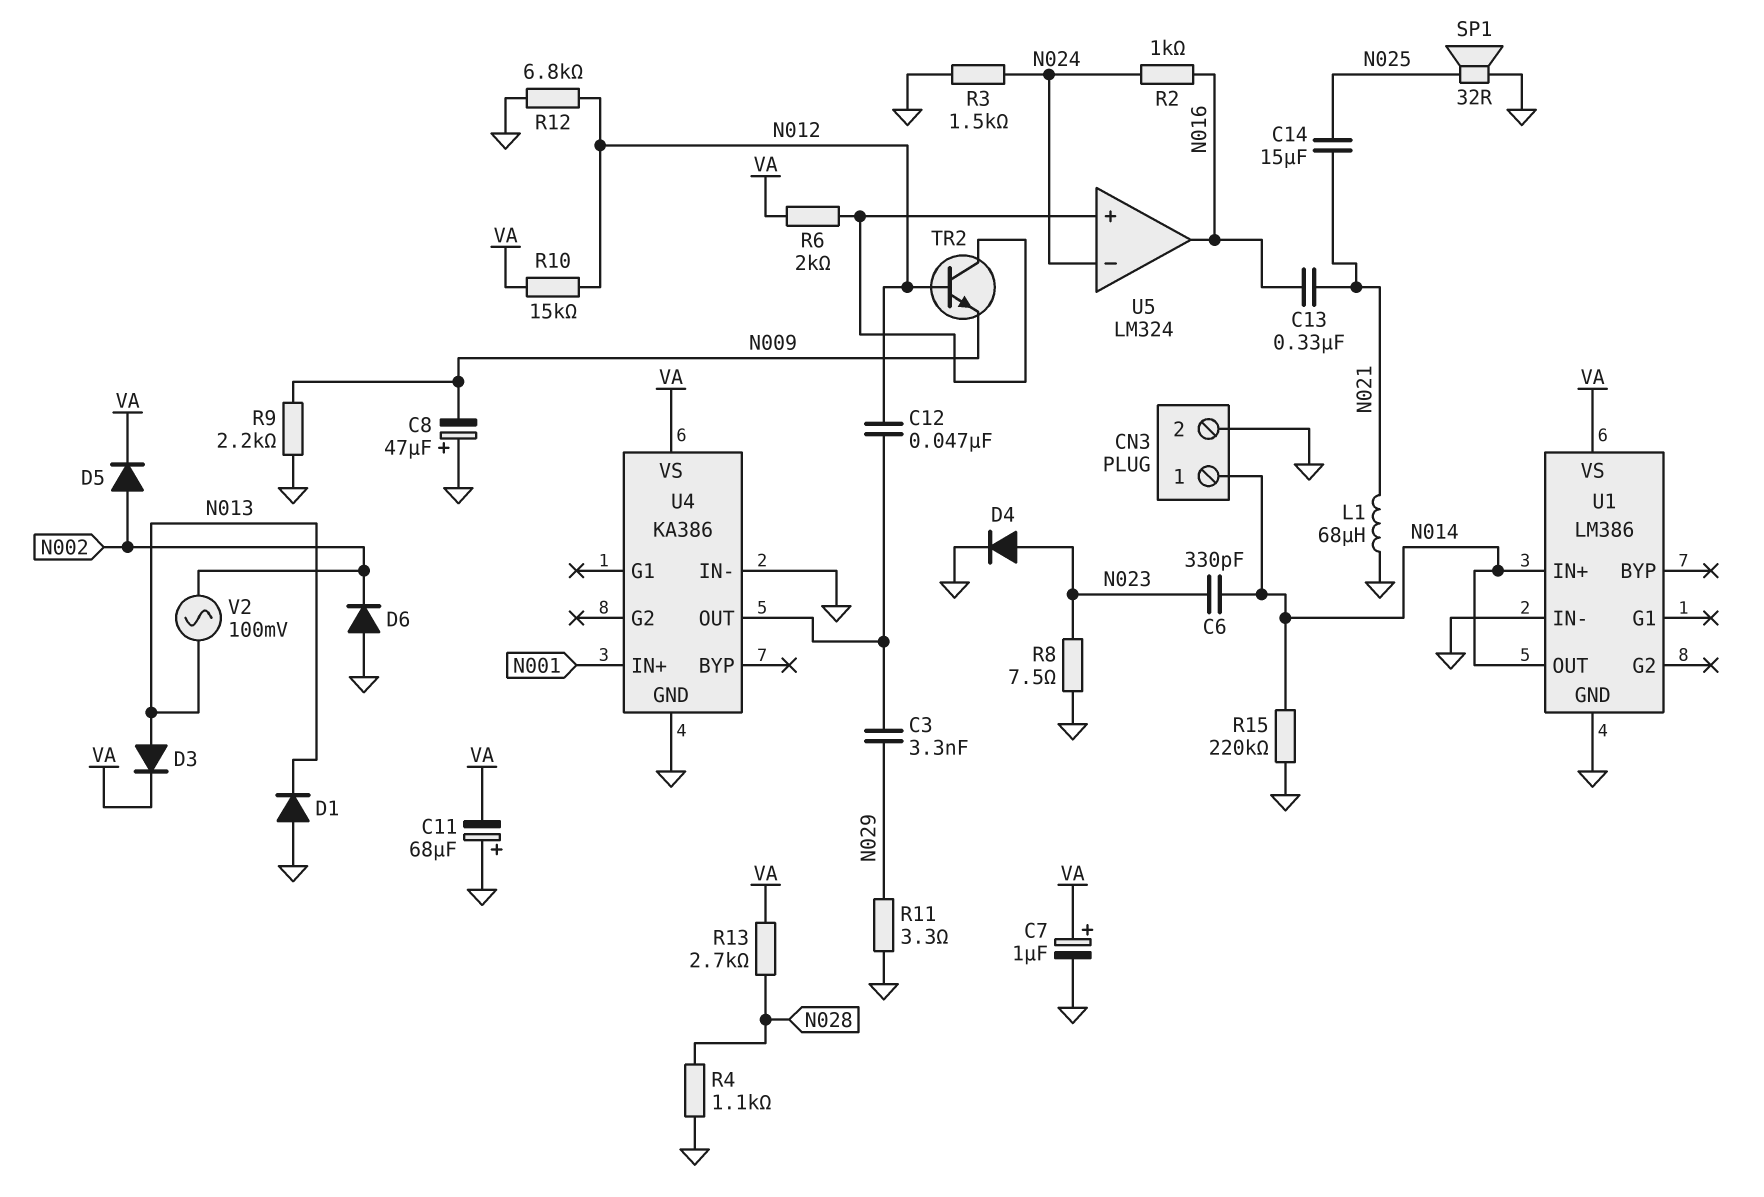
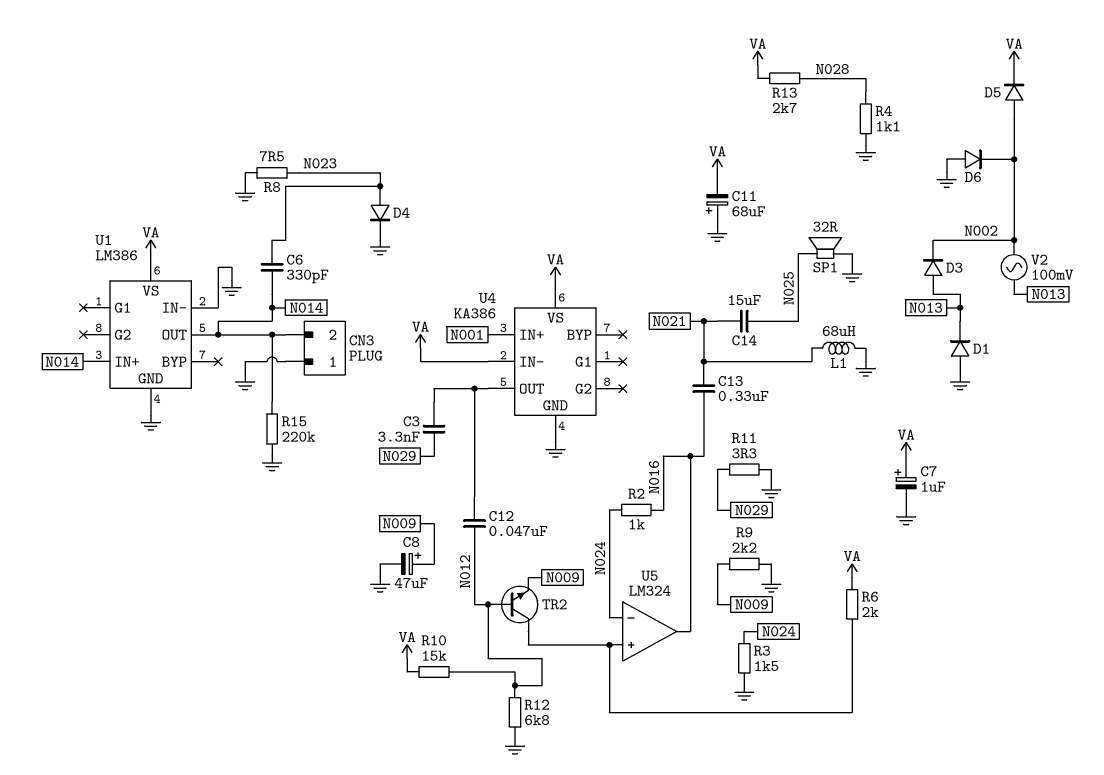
C8: 47uF (plus GND, minus N009) -> 47uF (plus N009, minus GND)
CN3 pin 1: N014 -> GND
CN3 pin 2: GND -> N014
D3: diode (A N013, K VA) -> diode (A N013, K N002)
U4 pin IN-: GND -> VA

